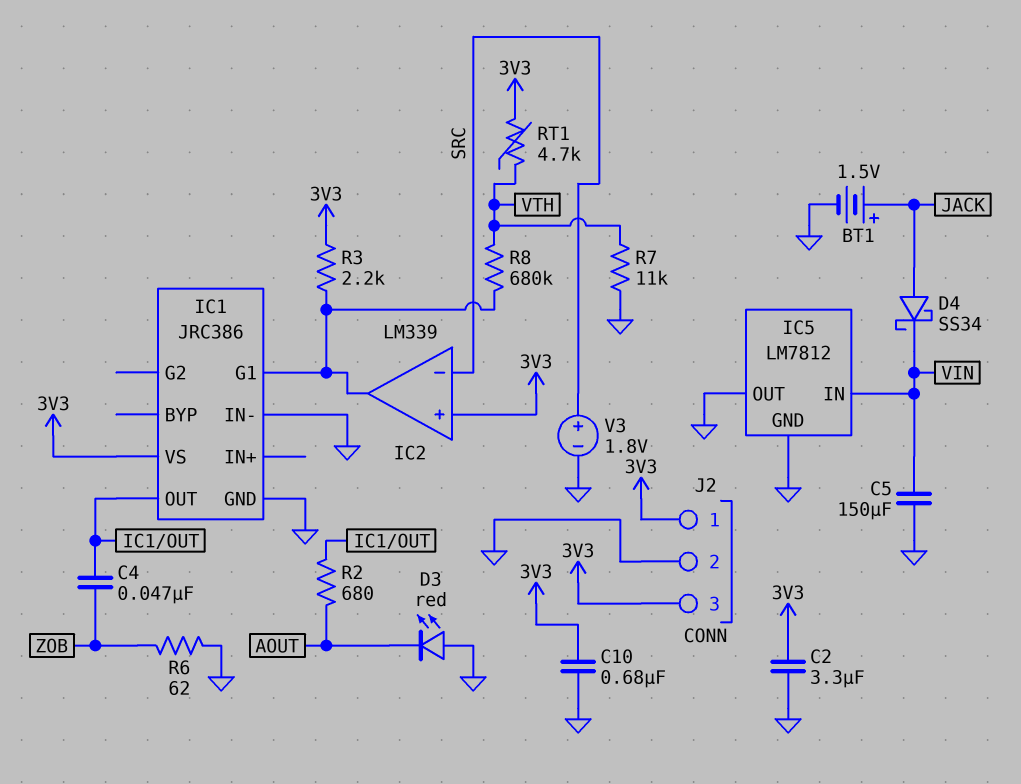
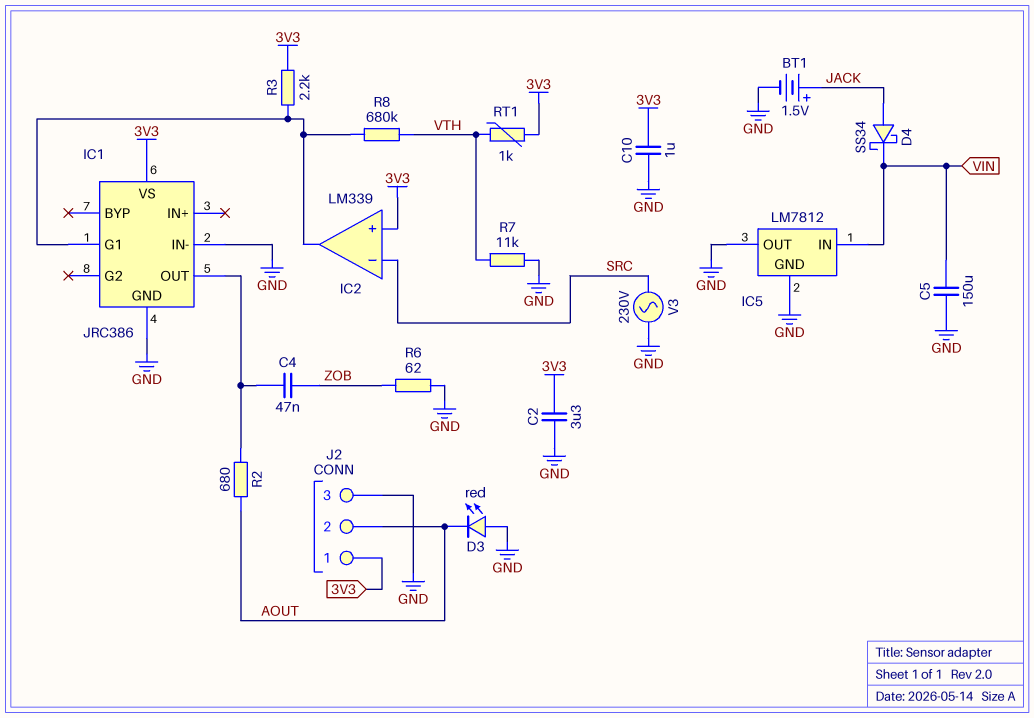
C10: 680nF (3V3, GND) -> 1uF (3V3, GND)
J2 pin 2: GND -> AOUT
J2 pin 3: 3V3 -> GND
RT1: 4.7k (3V3, VTH) -> 1k (3V3, VTH)
V3: 1.8V (plus SRC, minus GND) -> AC 230V (GND, SRC)

